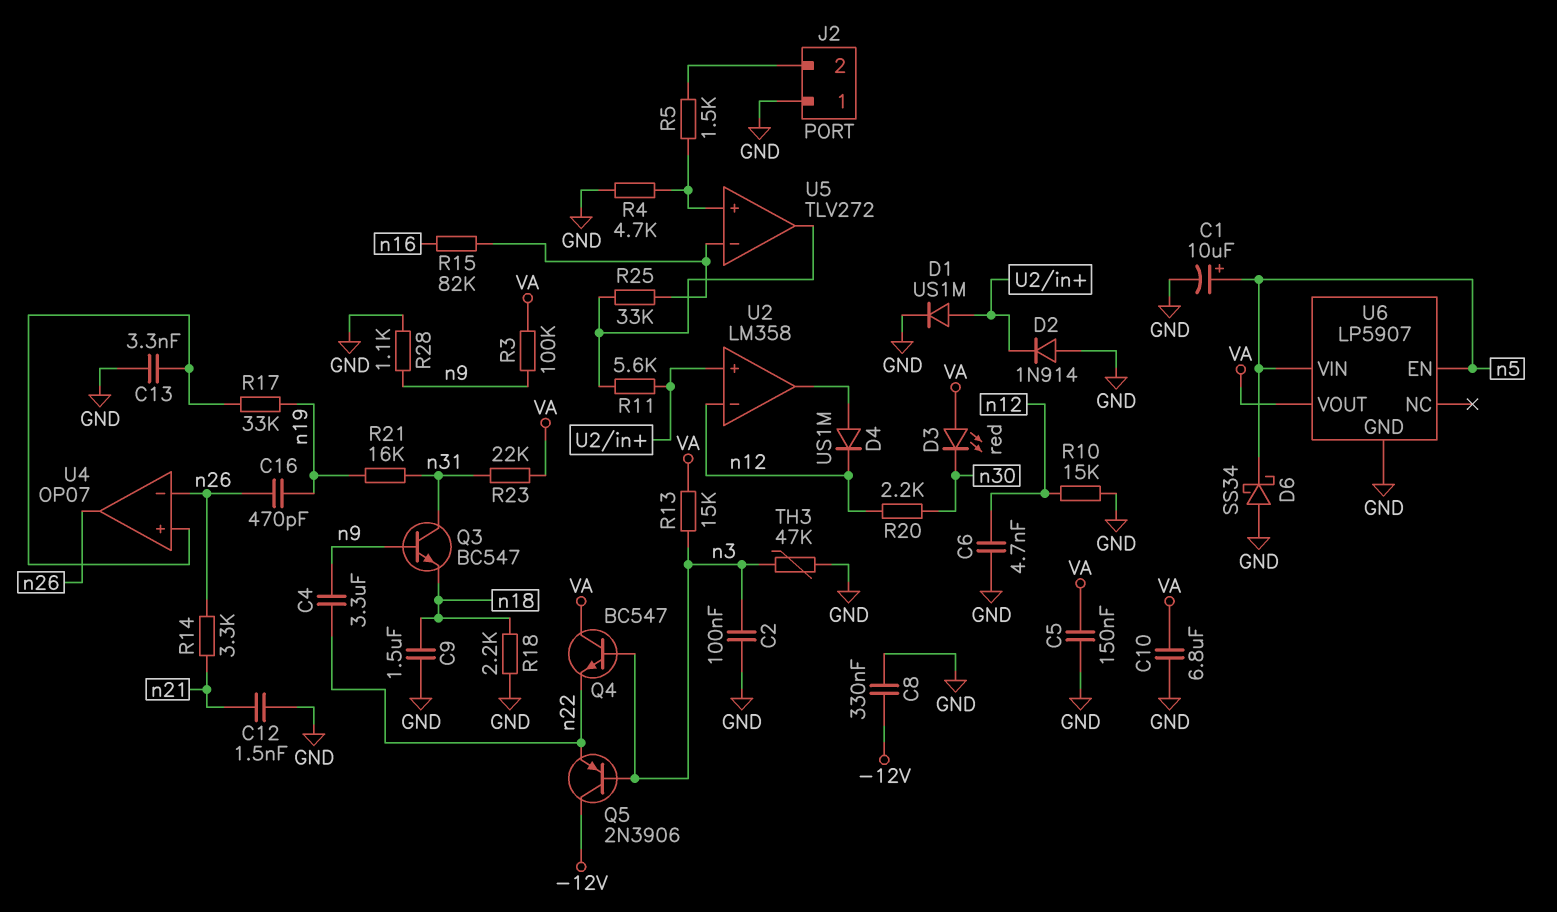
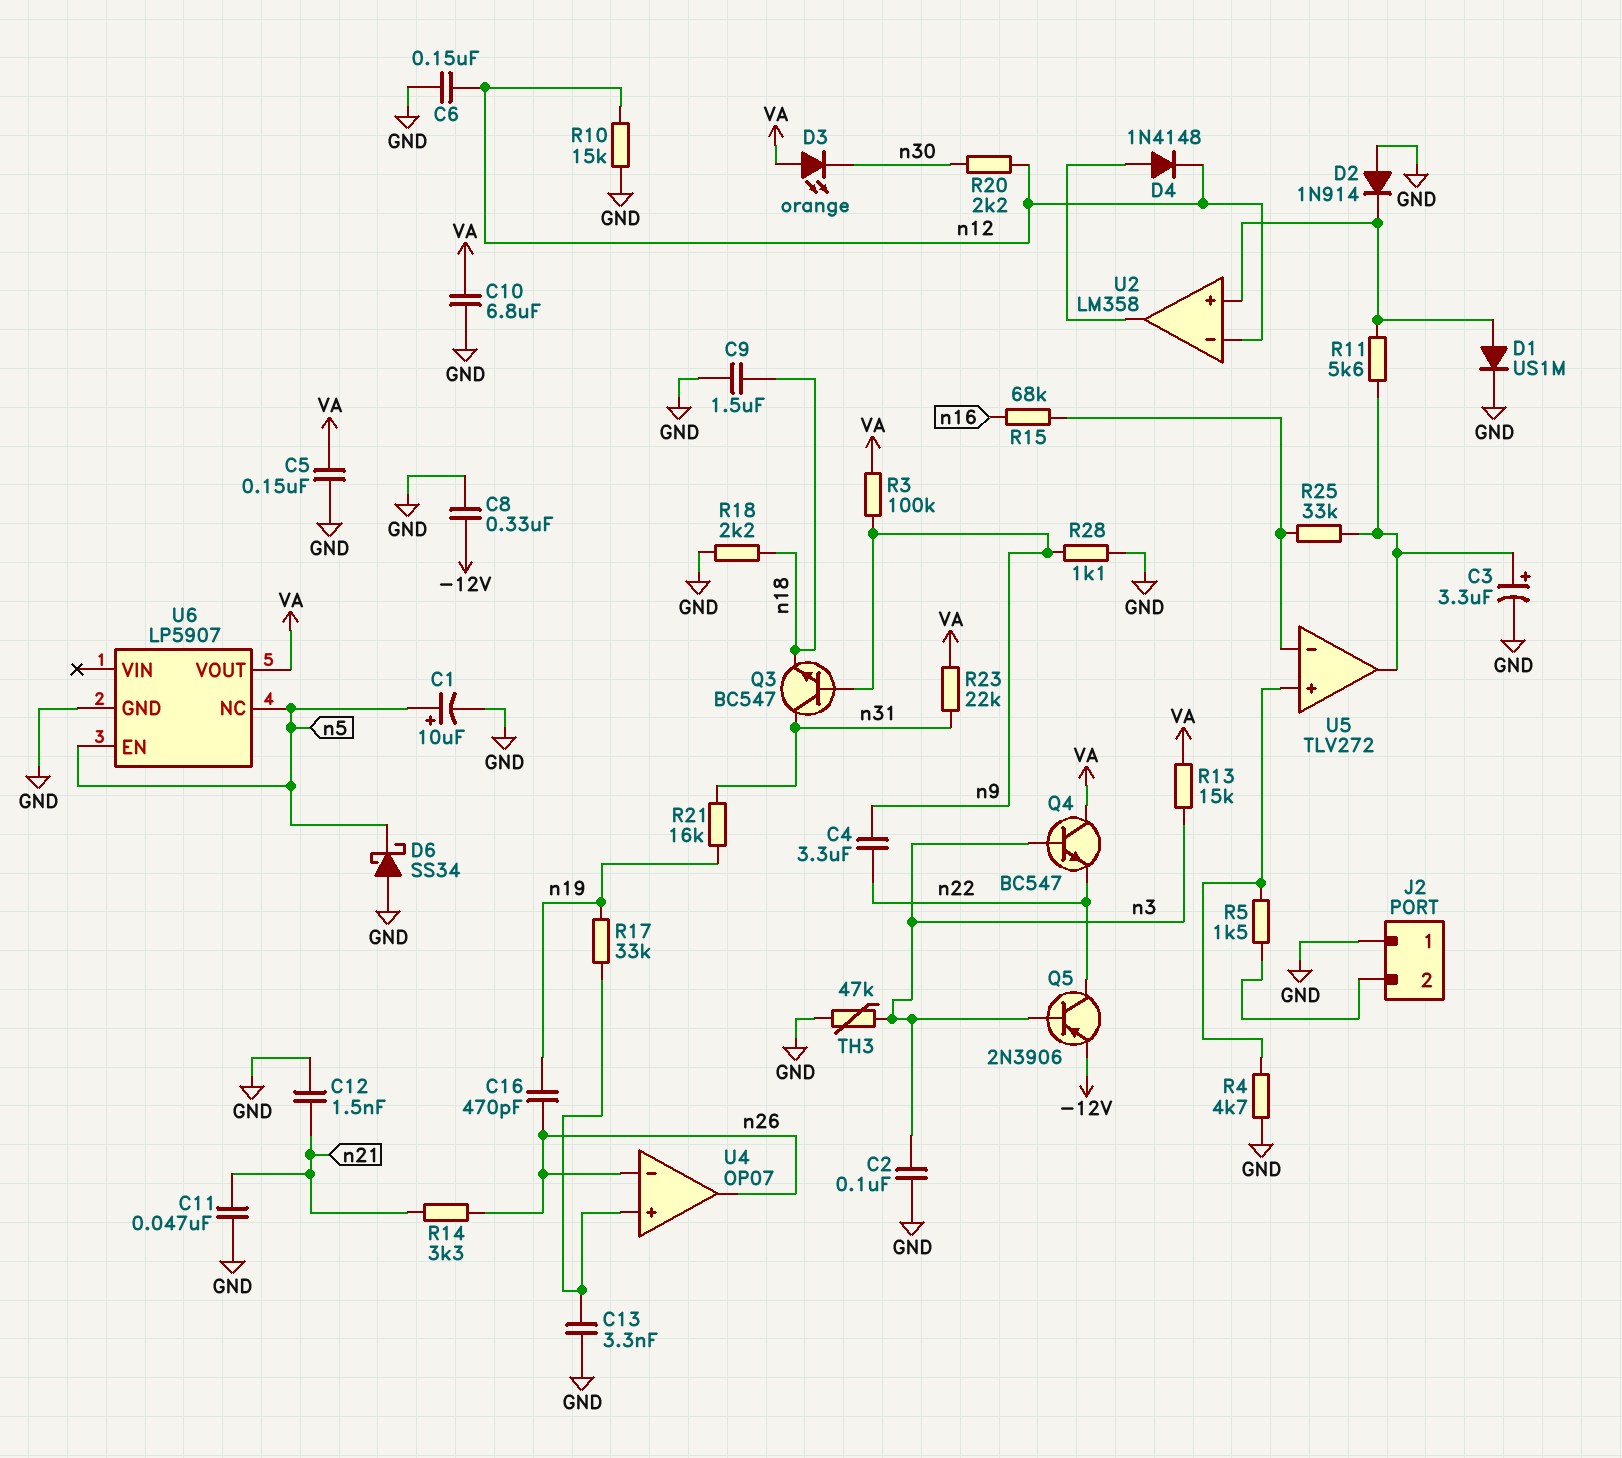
C3: none -> 3.3uF (plus U5/out, minus GND)
C6: 4.7nF (GND, n12) -> 150nF (GND, n12)
C11: none -> 47nF (GND, n21)
D3: LED red (A VA, K n30) -> LED orange (A VA, K n30)
D4: diode US1M (A U2/out, K n12) -> diode 1N4148 (A U2/out, K n12)
Q5: PNP 2N3906 (B n3, C -12V, E n22) -> PNP 2N3906 (B n3, C n22, E -12V)
R15: 82k (U5/in-, n16) -> 68k (U5/in-, n16)
U6 pin NC: none -> n5
U6 pin VIN: n5 -> none

